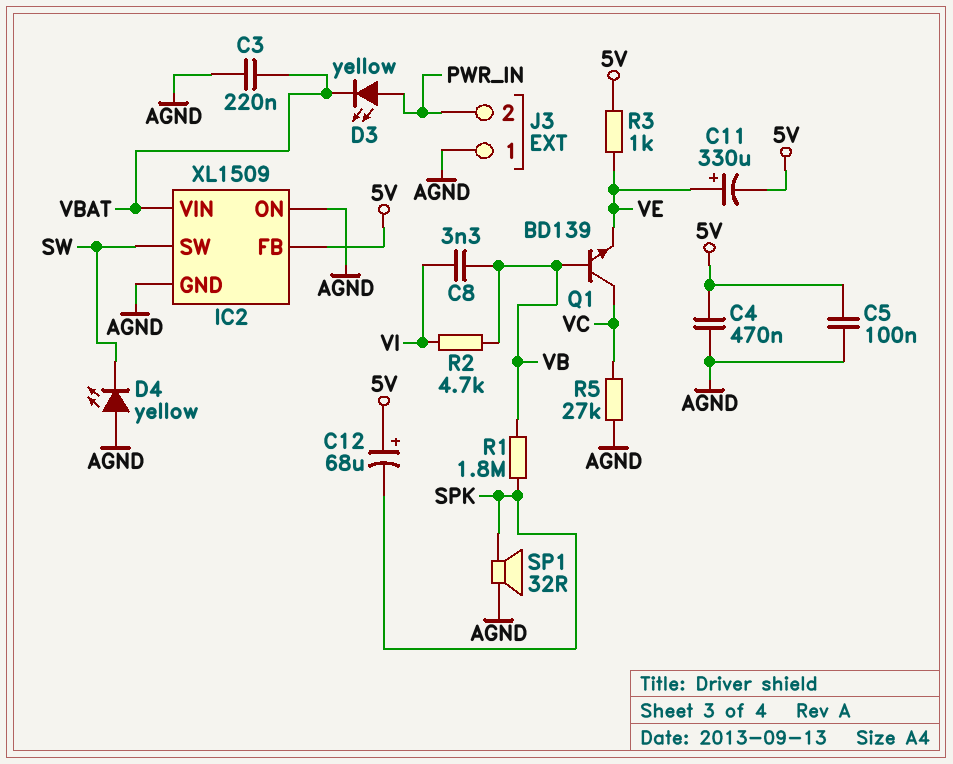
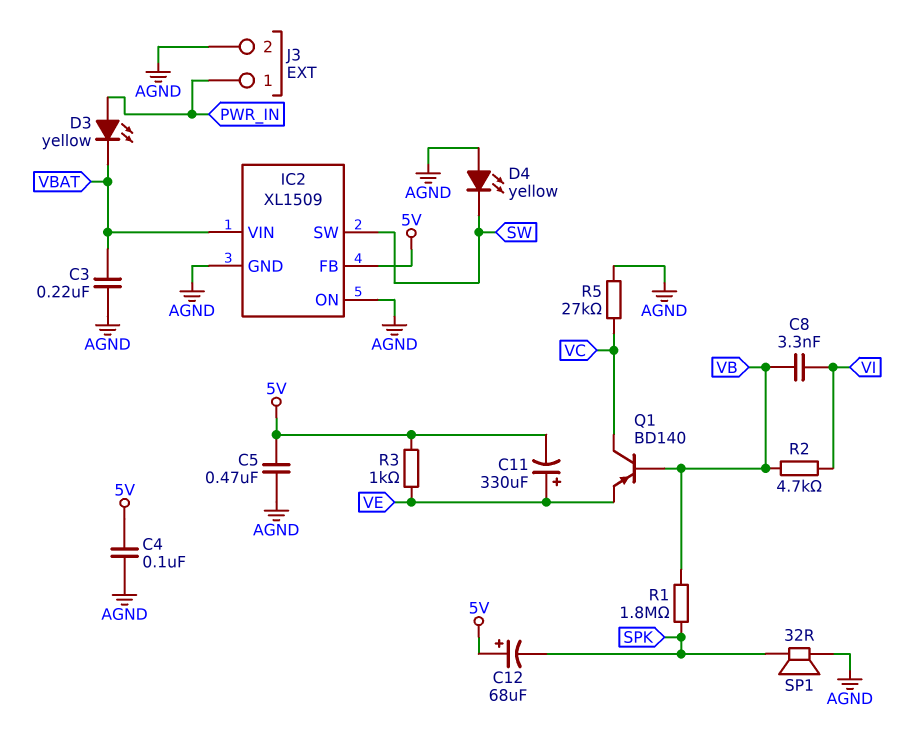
C4: 470nF (5V, AGND) -> 100nF (5V, AGND)
C5: 100nF (5V, AGND) -> 470nF (5V, AGND)
J3 pin 1: AGND -> PWR_IN
J3 pin 2: PWR_IN -> AGND
Q1: NPN BD139 (B VB, C VC, E VE) -> PNP BD140 (B VB, C VC, E VE)

